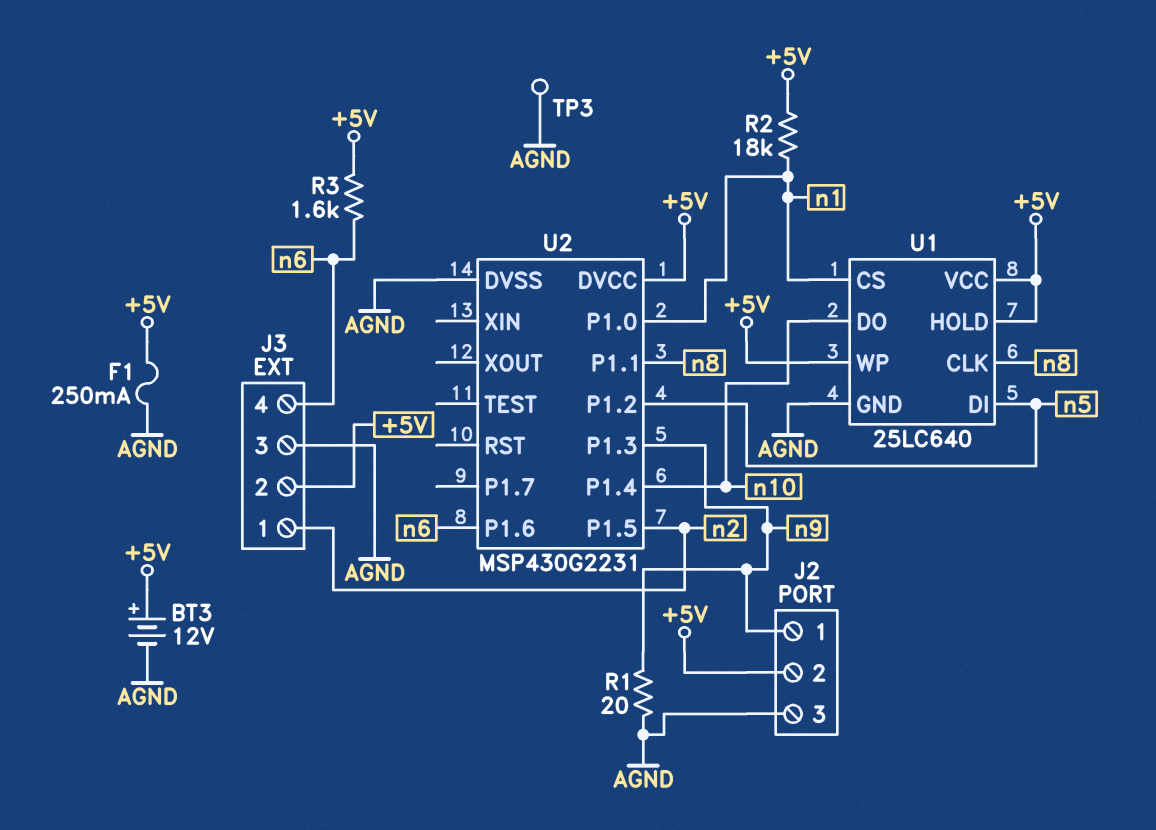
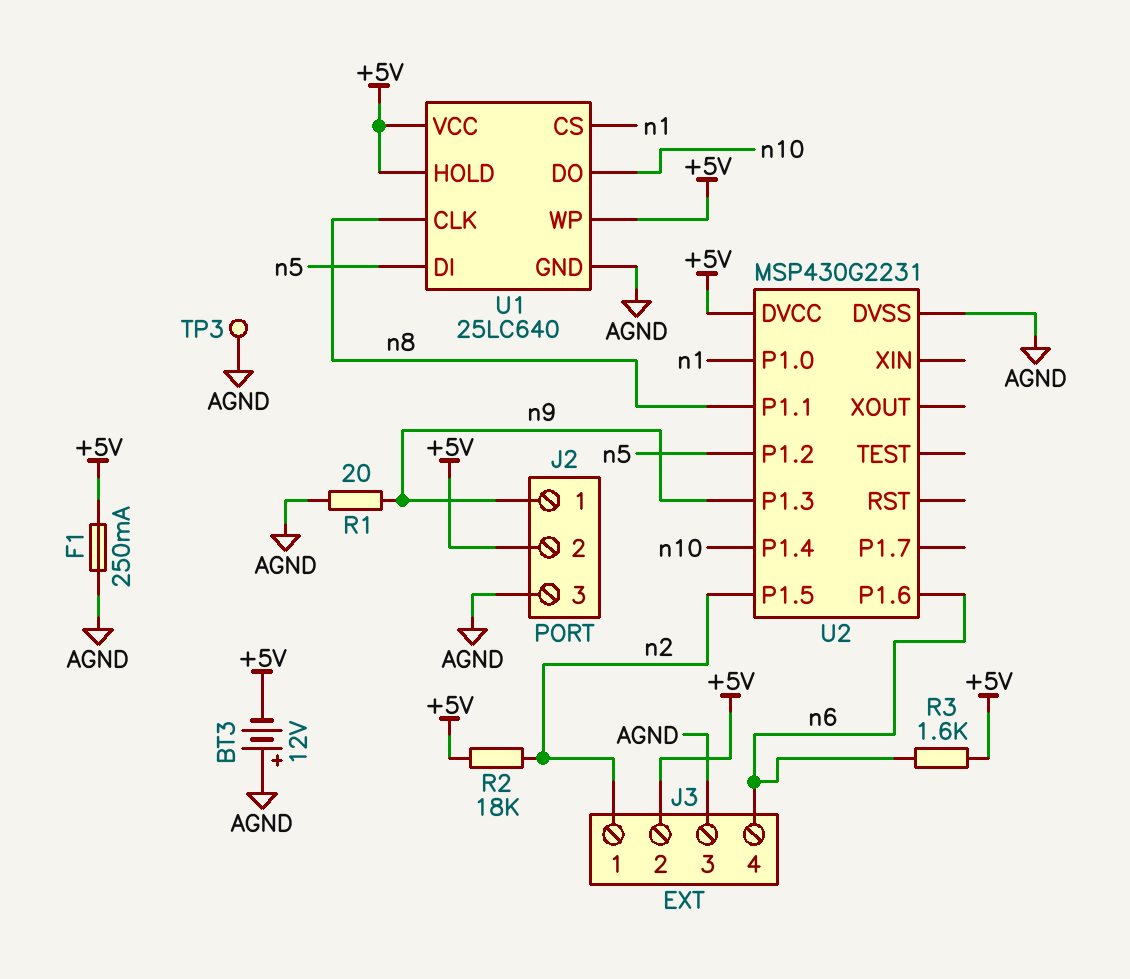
BT3: 12V (plus +5V, minus AGND) -> 12V (plus AGND, minus +5V)
R2: 18k (+5V, n1) -> 18k (+5V, n2)

